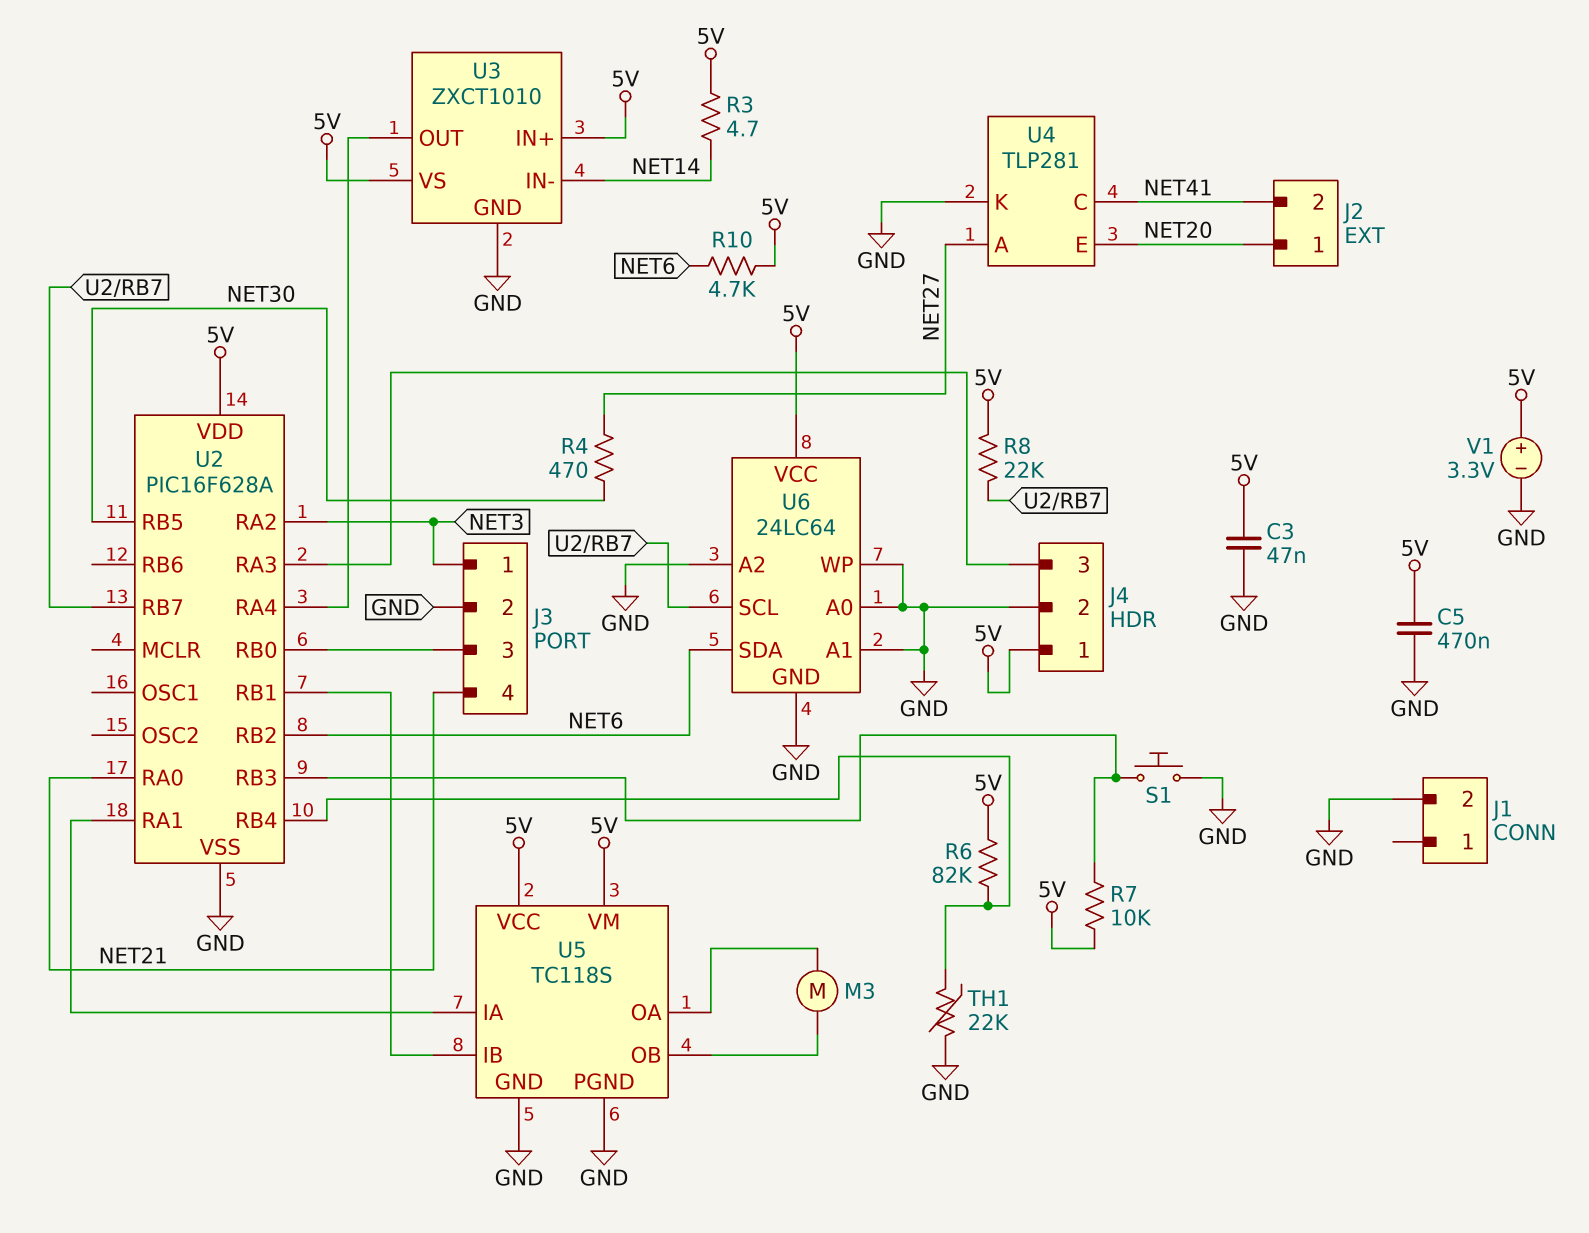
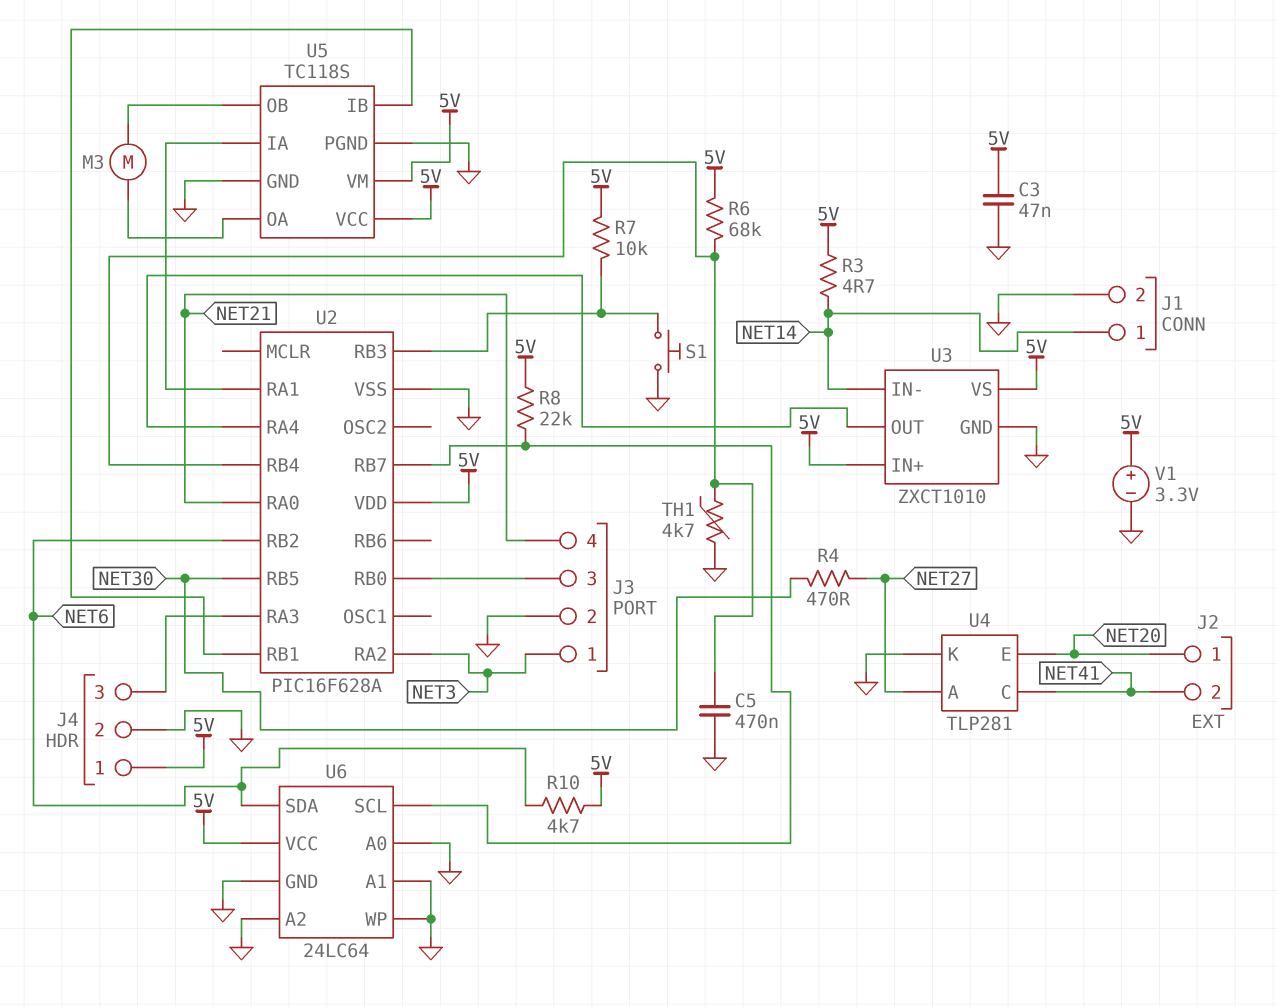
C5: 470nF (5V, GND) -> 470nF (GND, U2/RB4)
J1 pin 1: none -> NET14
R6: 82k (5V, U2/RB4) -> 68k (5V, U2/RB4)
TH1: 22k (GND, U2/RB4) -> 4.7k (GND, U2/RB4)

